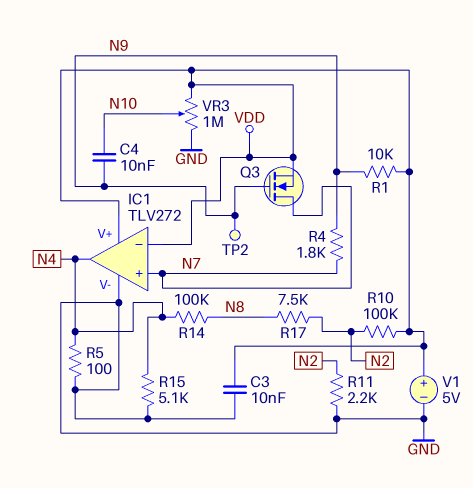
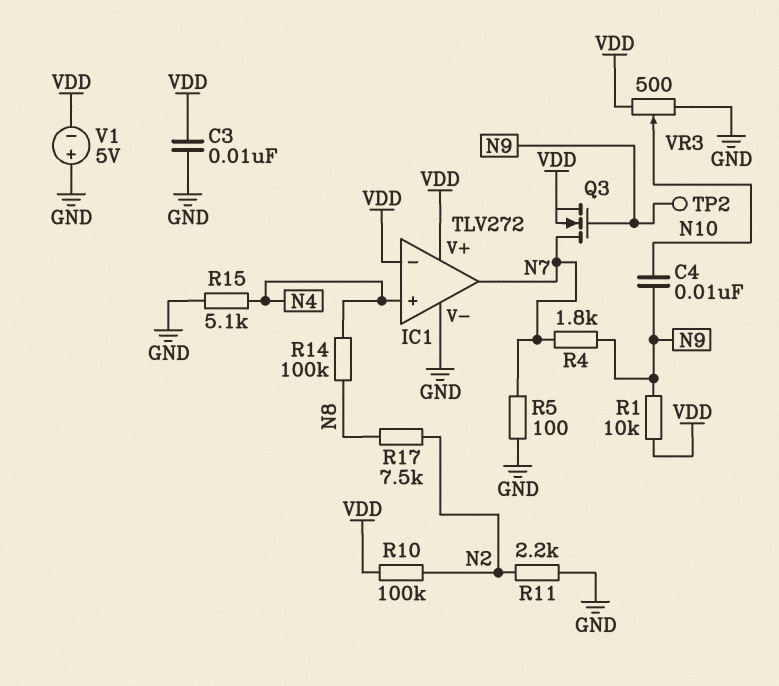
IC1 pin in+: N7 -> N4
IC1 pin out: N4 -> N7
R5: 100 (GND, N4) -> 100 (GND, N7)
V1: 5V (plus VDD, minus GND) -> 5V (plus GND, minus VDD)
VR3: 1M (GND, VDD, wiper N10) -> 500 (GND, VDD, wiper N10)

